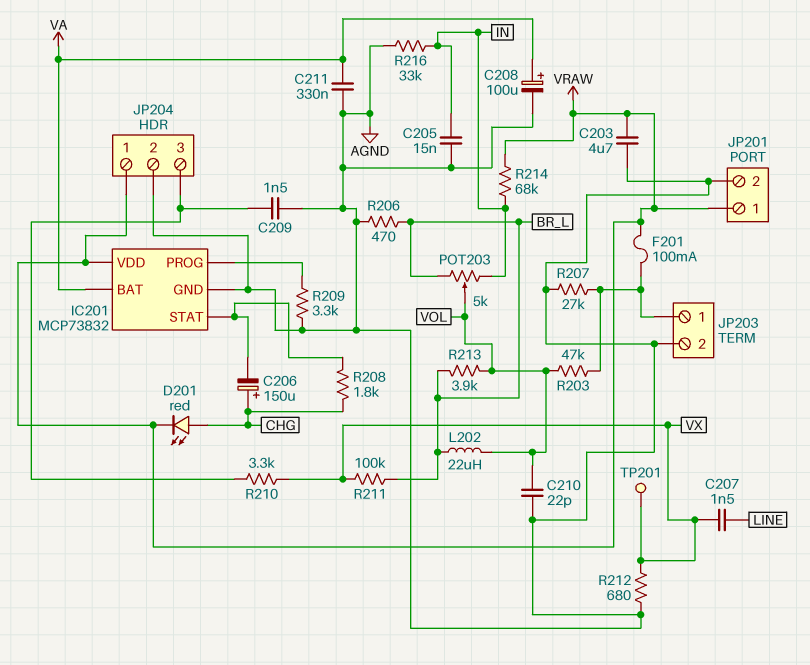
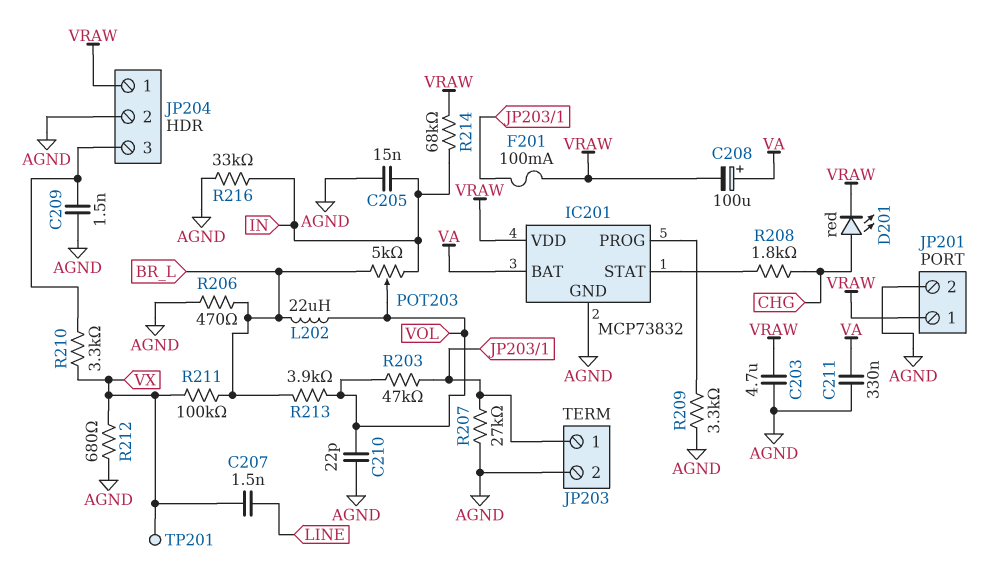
C206: 150uF (plus CHG, minus IC201/STAT) -> none
C208: 100uF (plus VA, minus AGND) -> 100uF (plus VA, minus VRAW)

